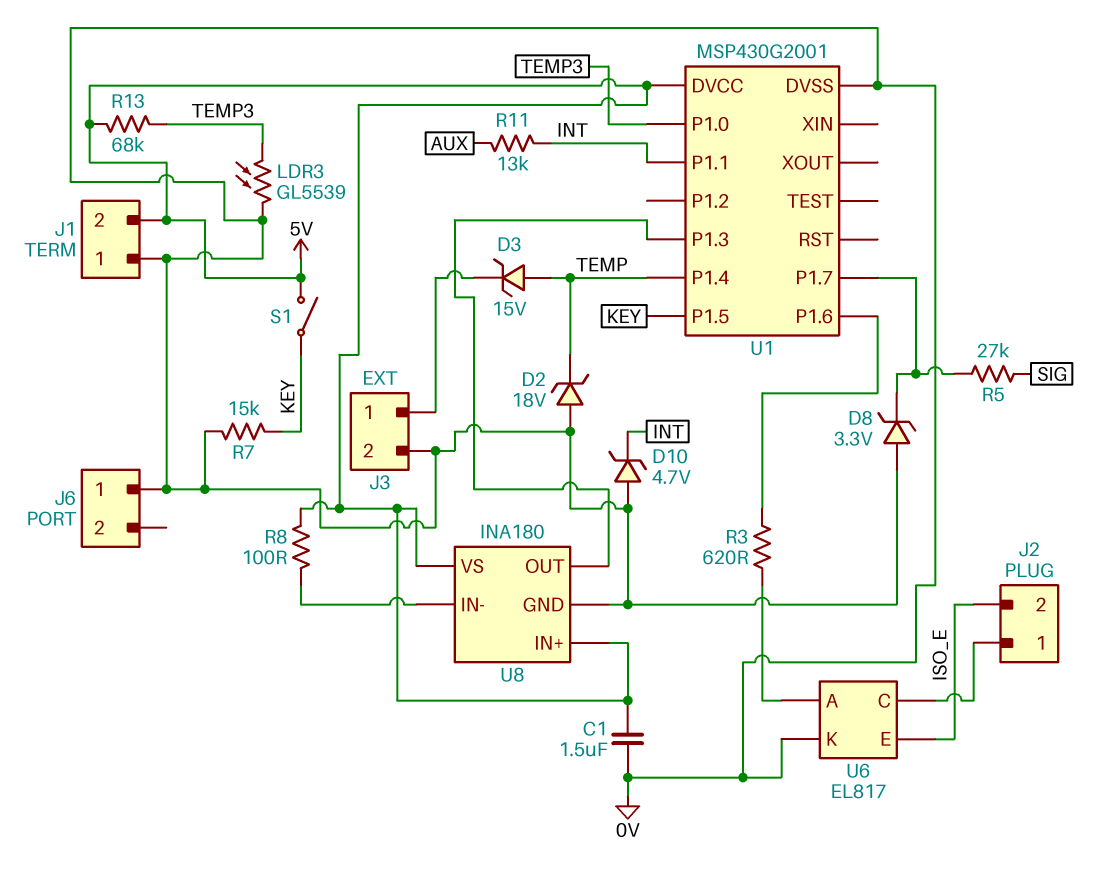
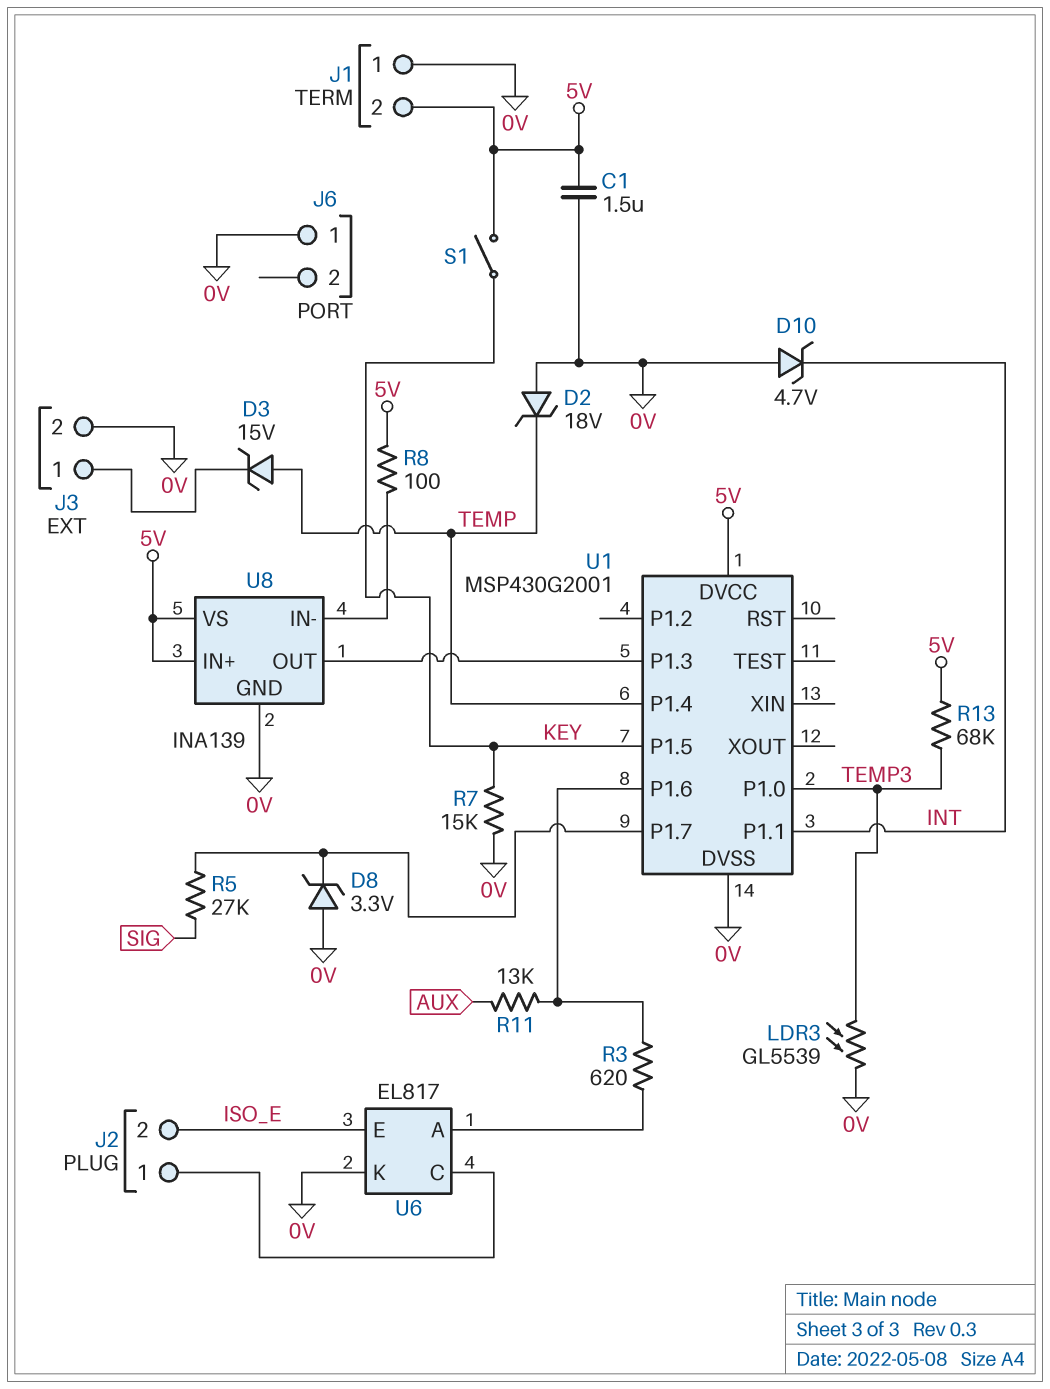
R11: 13k (AUX, INT) -> 13k (AUX, U1/P1.6)
U8: INA180 -> INA139

